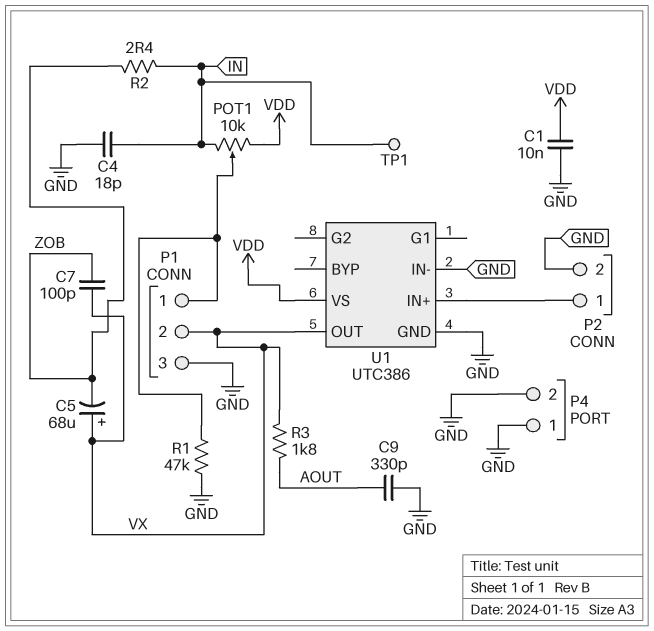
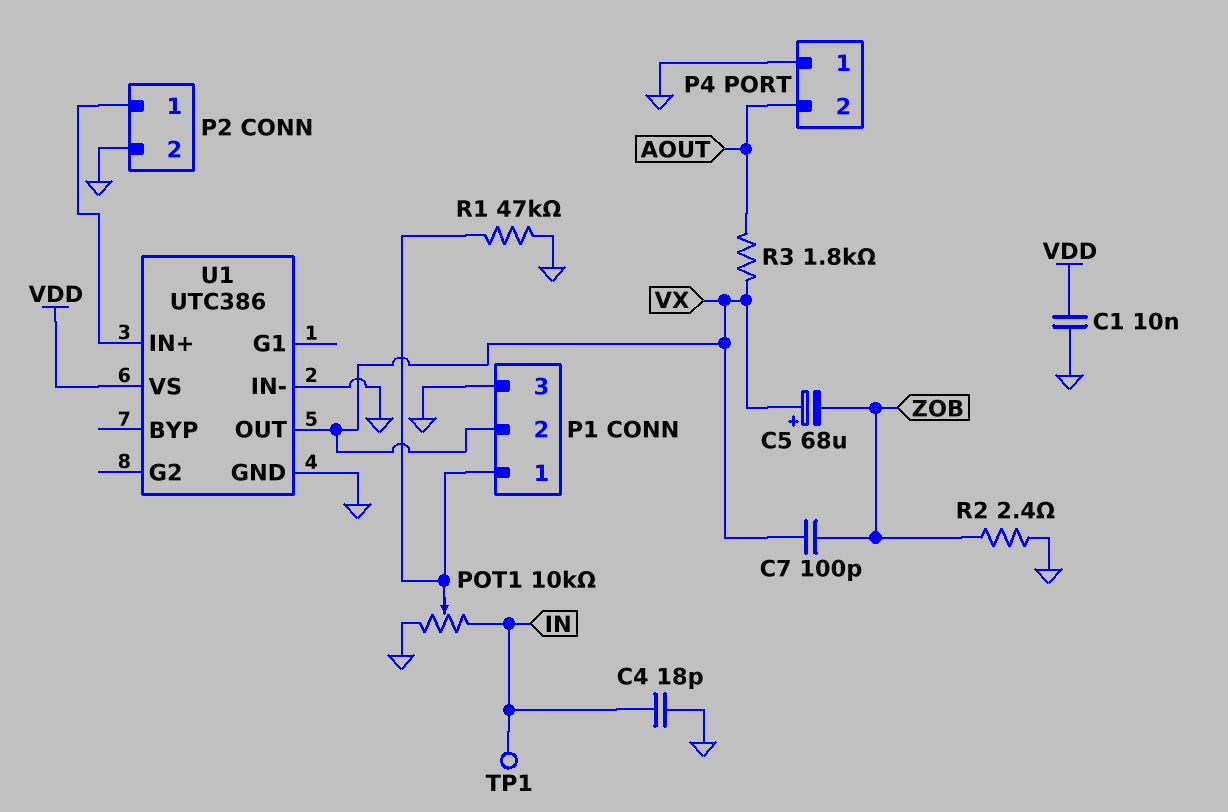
C9: 330pF (AOUT, GND) -> none
P4 pin 2: GND -> AOUT
POT1: 10k (IN, VDD, wiper P1/1) -> 10k (GND, IN, wiper P1/1)
R2: 2.4 (IN, ZOB) -> 2.4 (GND, ZOB)

